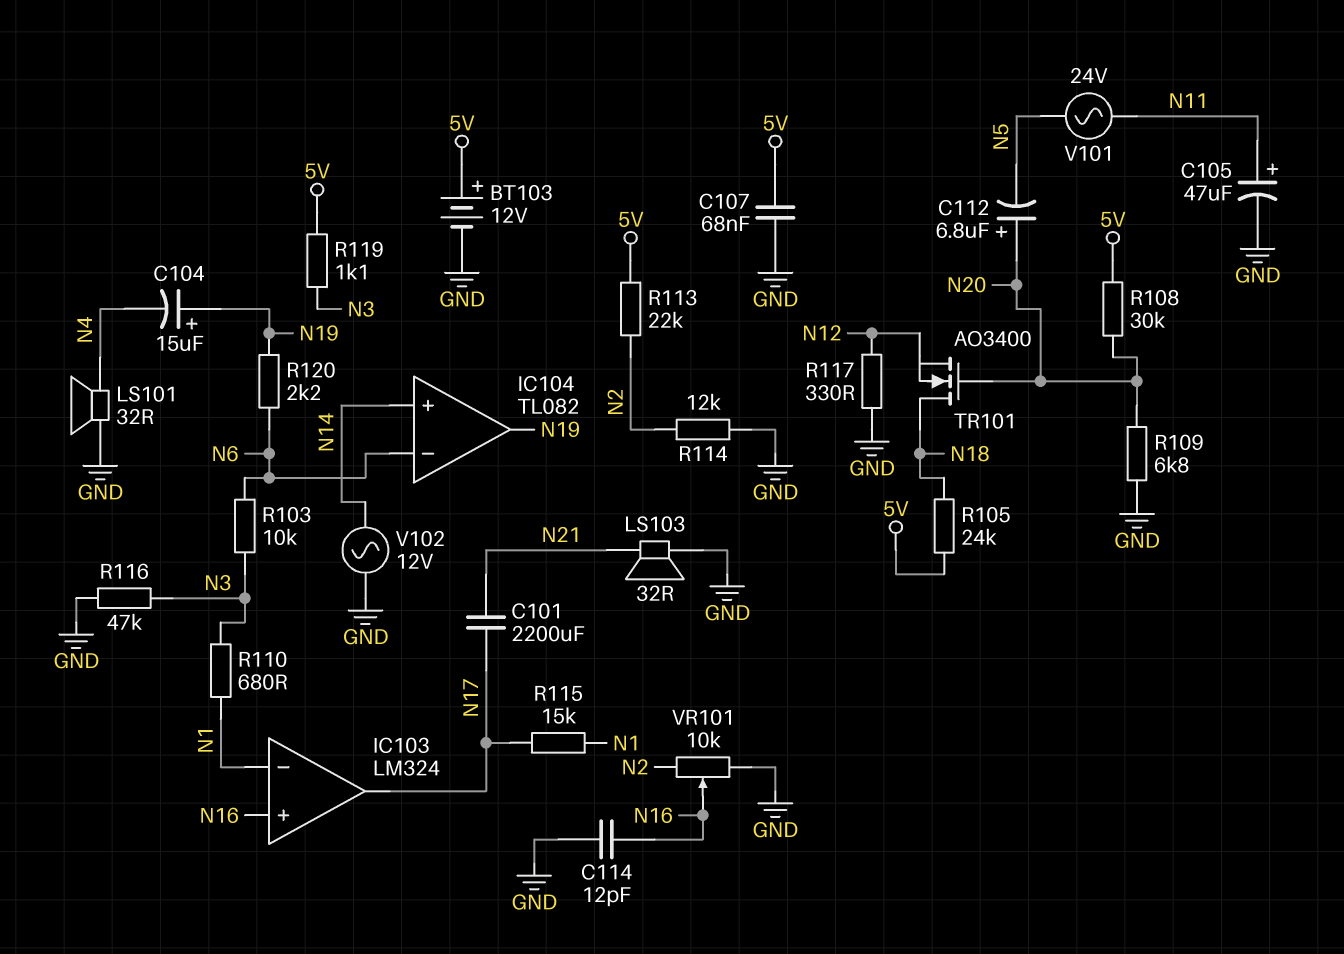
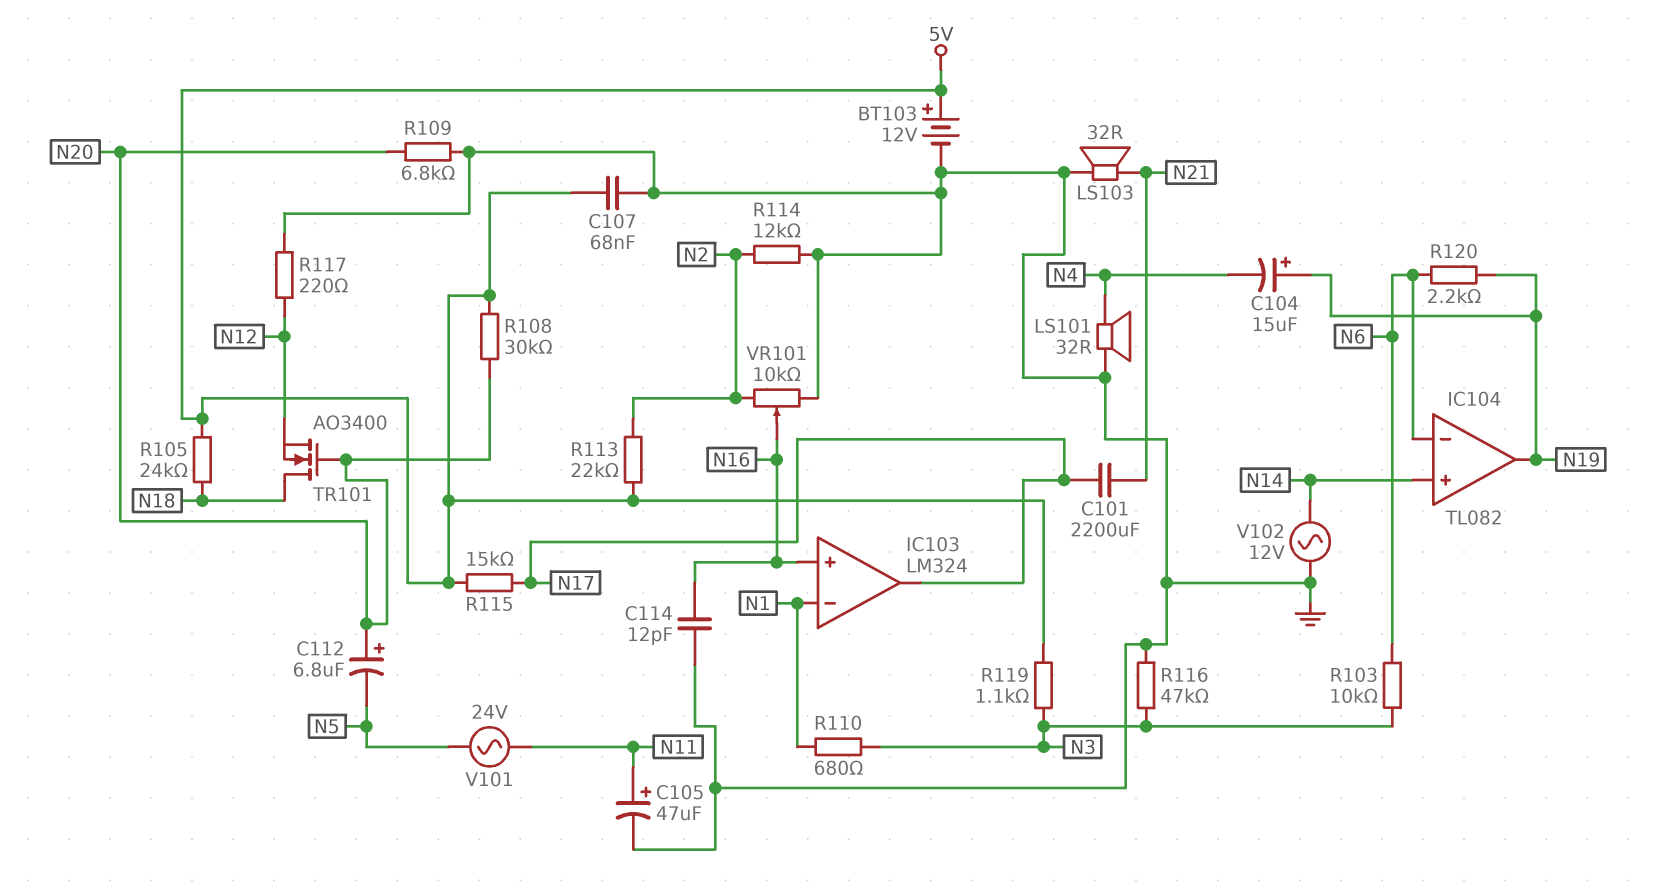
R115: 15k (N1, N17) -> 15k (5V, N17)
R117: 330 (GND, N12) -> 220 (GND, N12)

